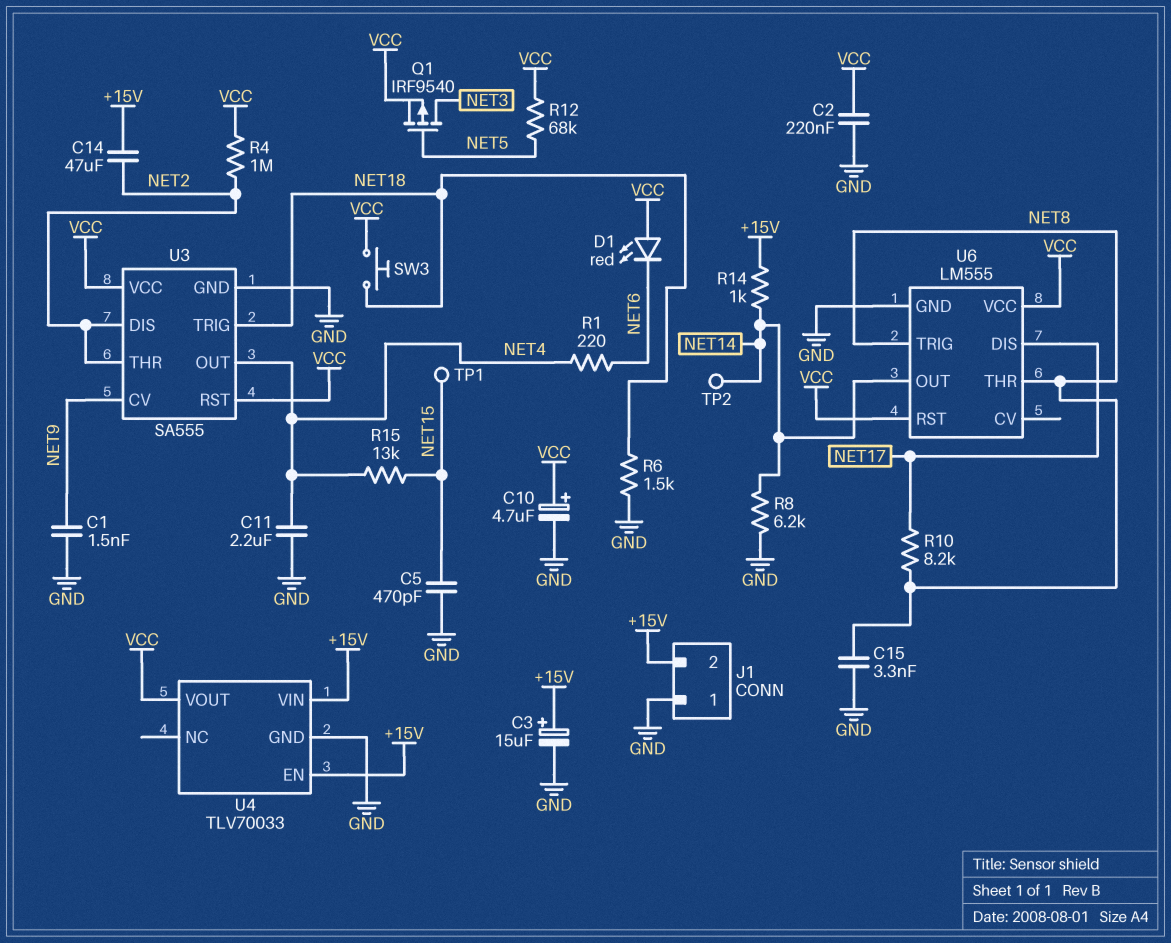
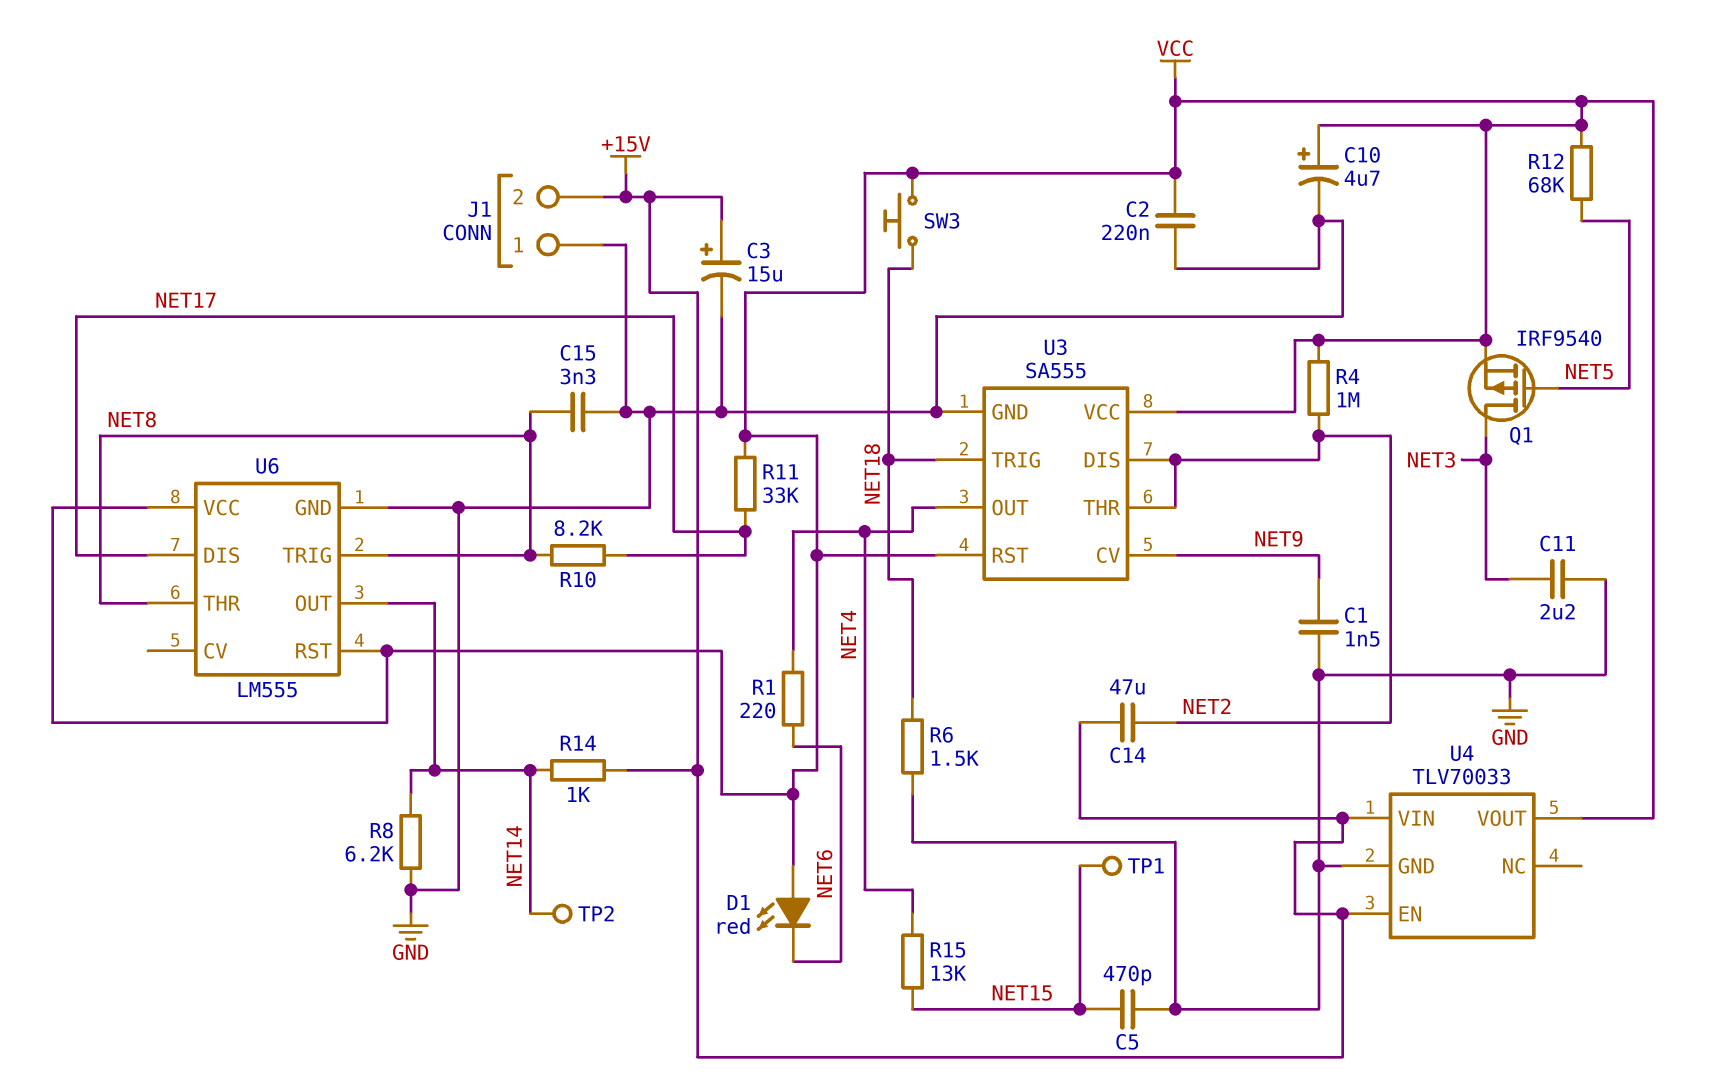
C11: 2.2uF (GND, NET4) -> 2.2uF (GND, NET3)
R11: none -> 33k (NET17, VCC)

